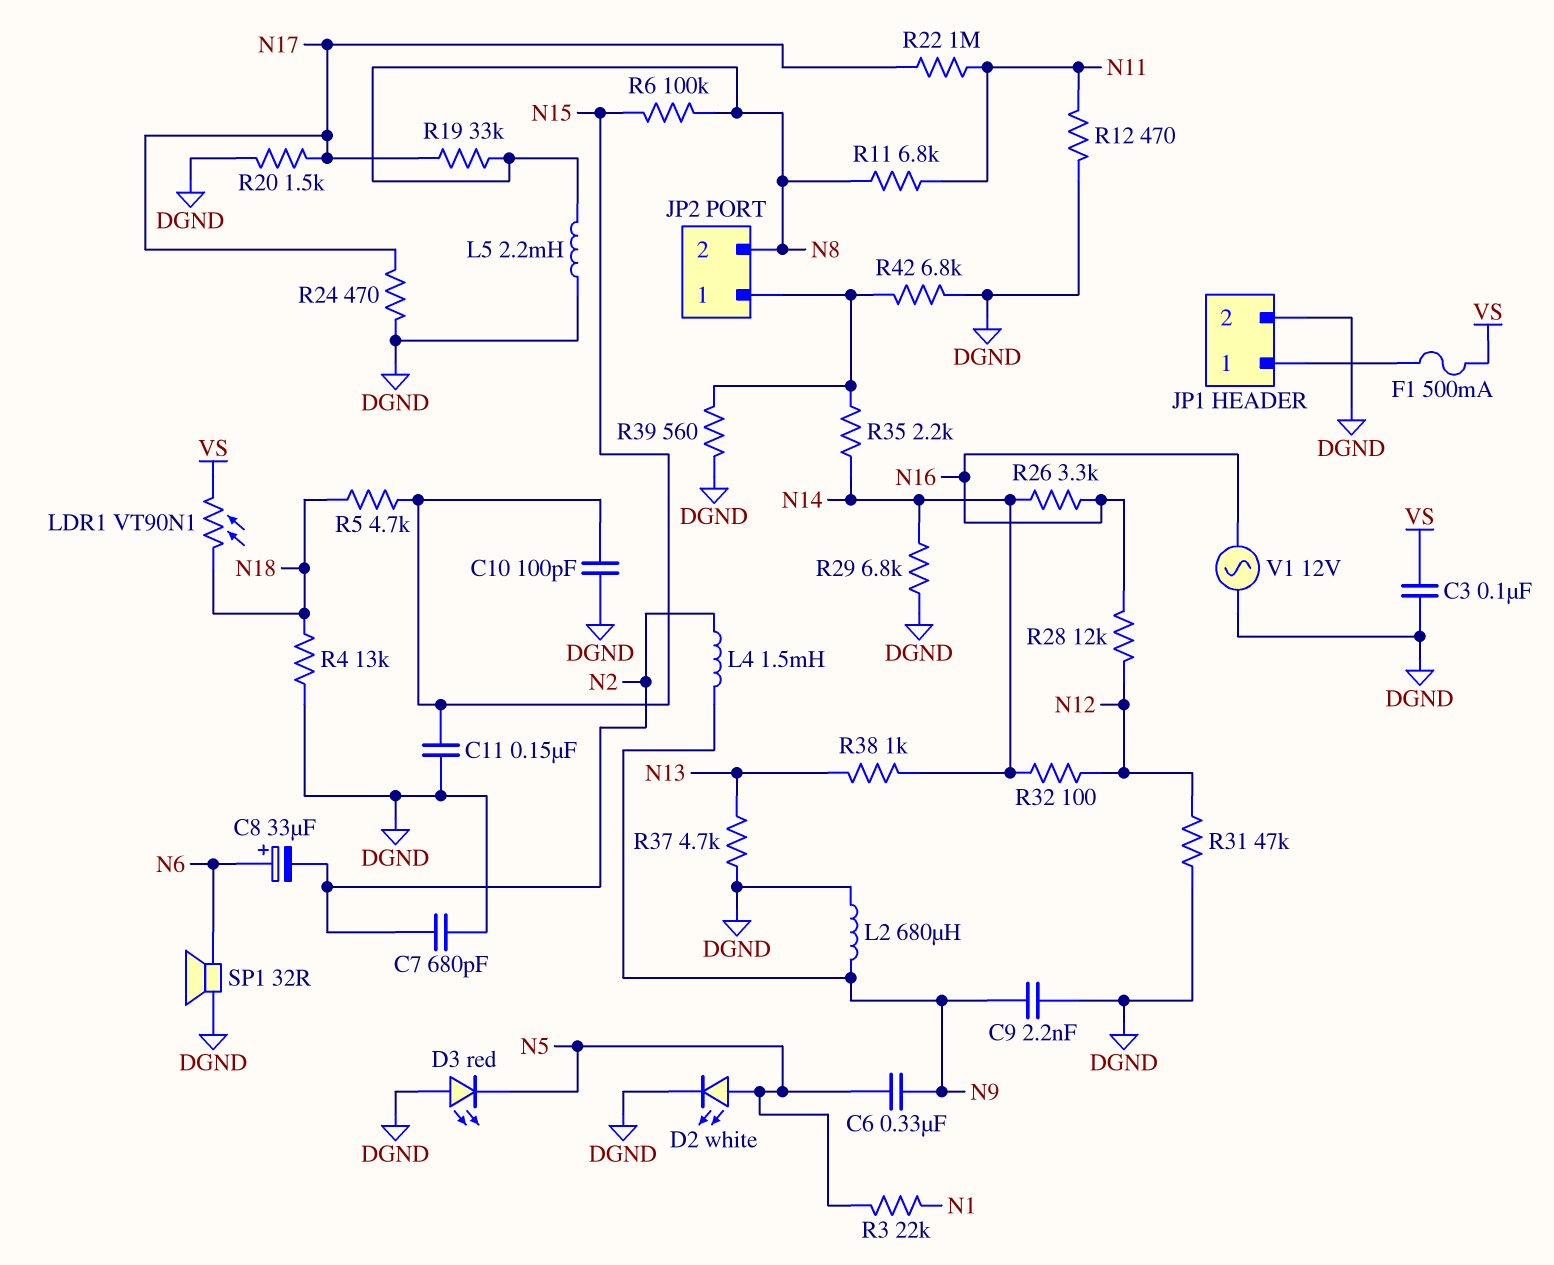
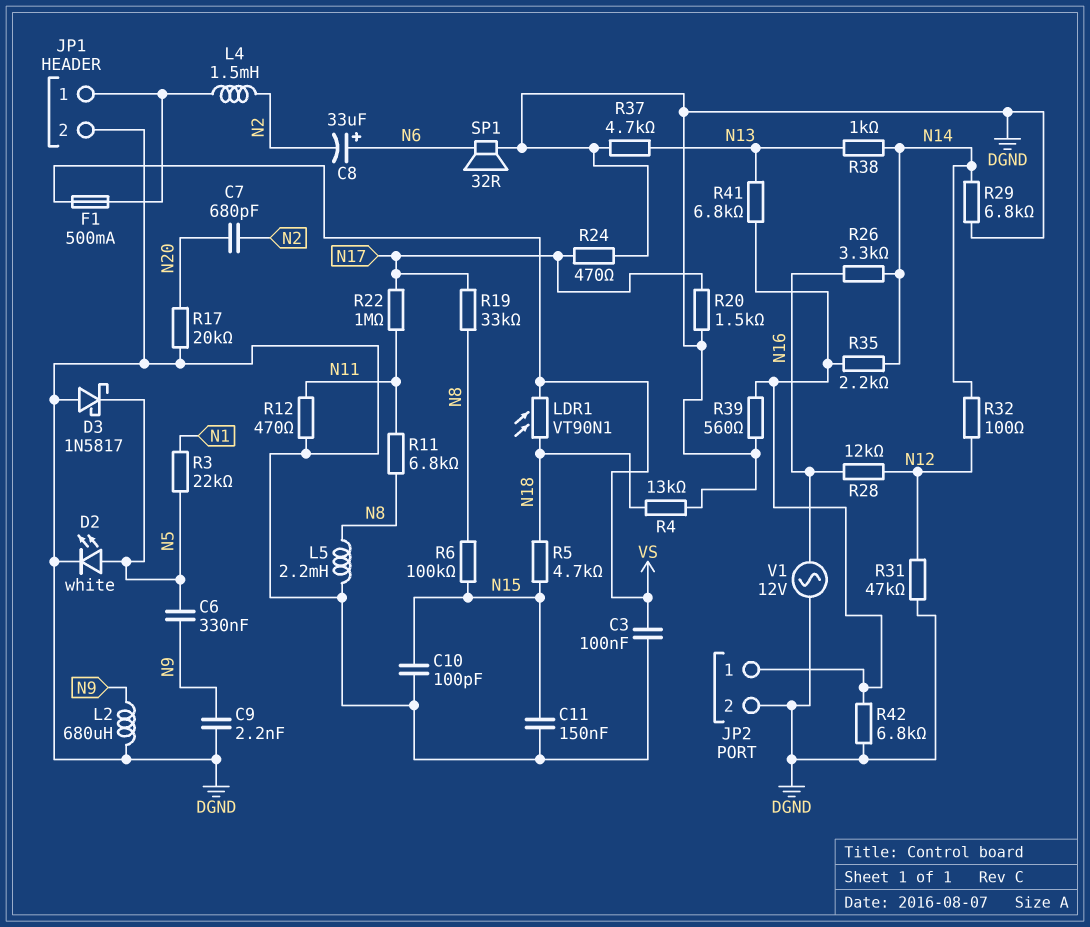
C7: 680pF (DGND, N2) -> 680pF (N2, N20)
D3: LED red (A DGND, K N5) -> schottky 1N5817 (A DGND, K N5)
JP2 pin 2: N8 -> DGND
L4: 1.5mH (N2, N9) -> 1.5mH (JP1/1, N2)
R17: none -> 20k (DGND, N20)
R41: none -> 6.8k (JP2/1, N13)

